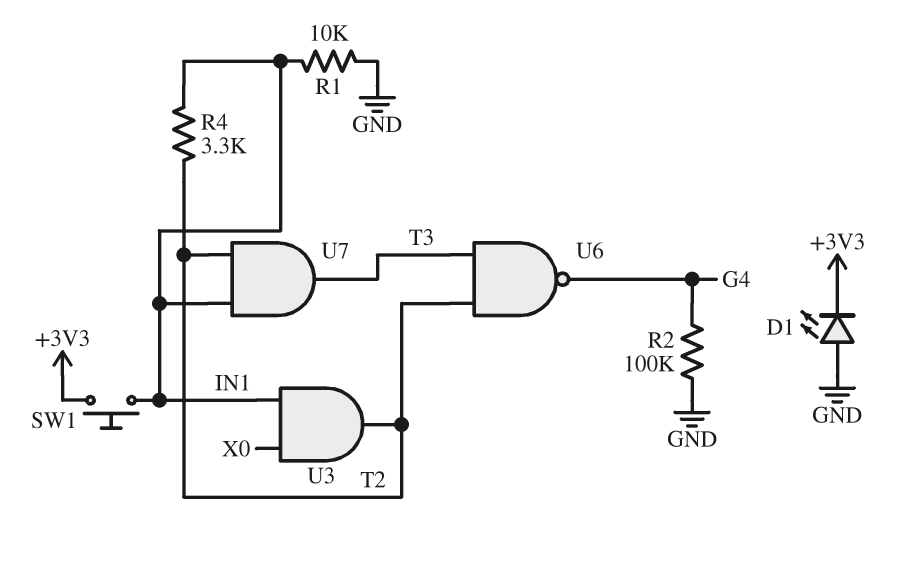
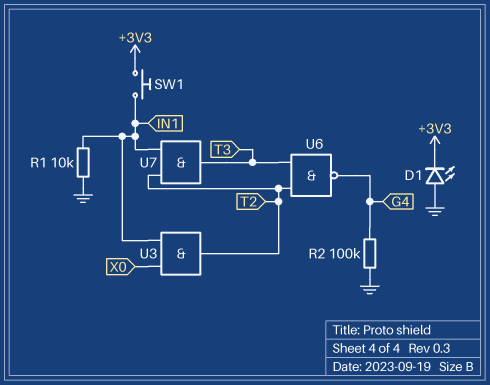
R4: 3.3k (IN1, T2) -> none

